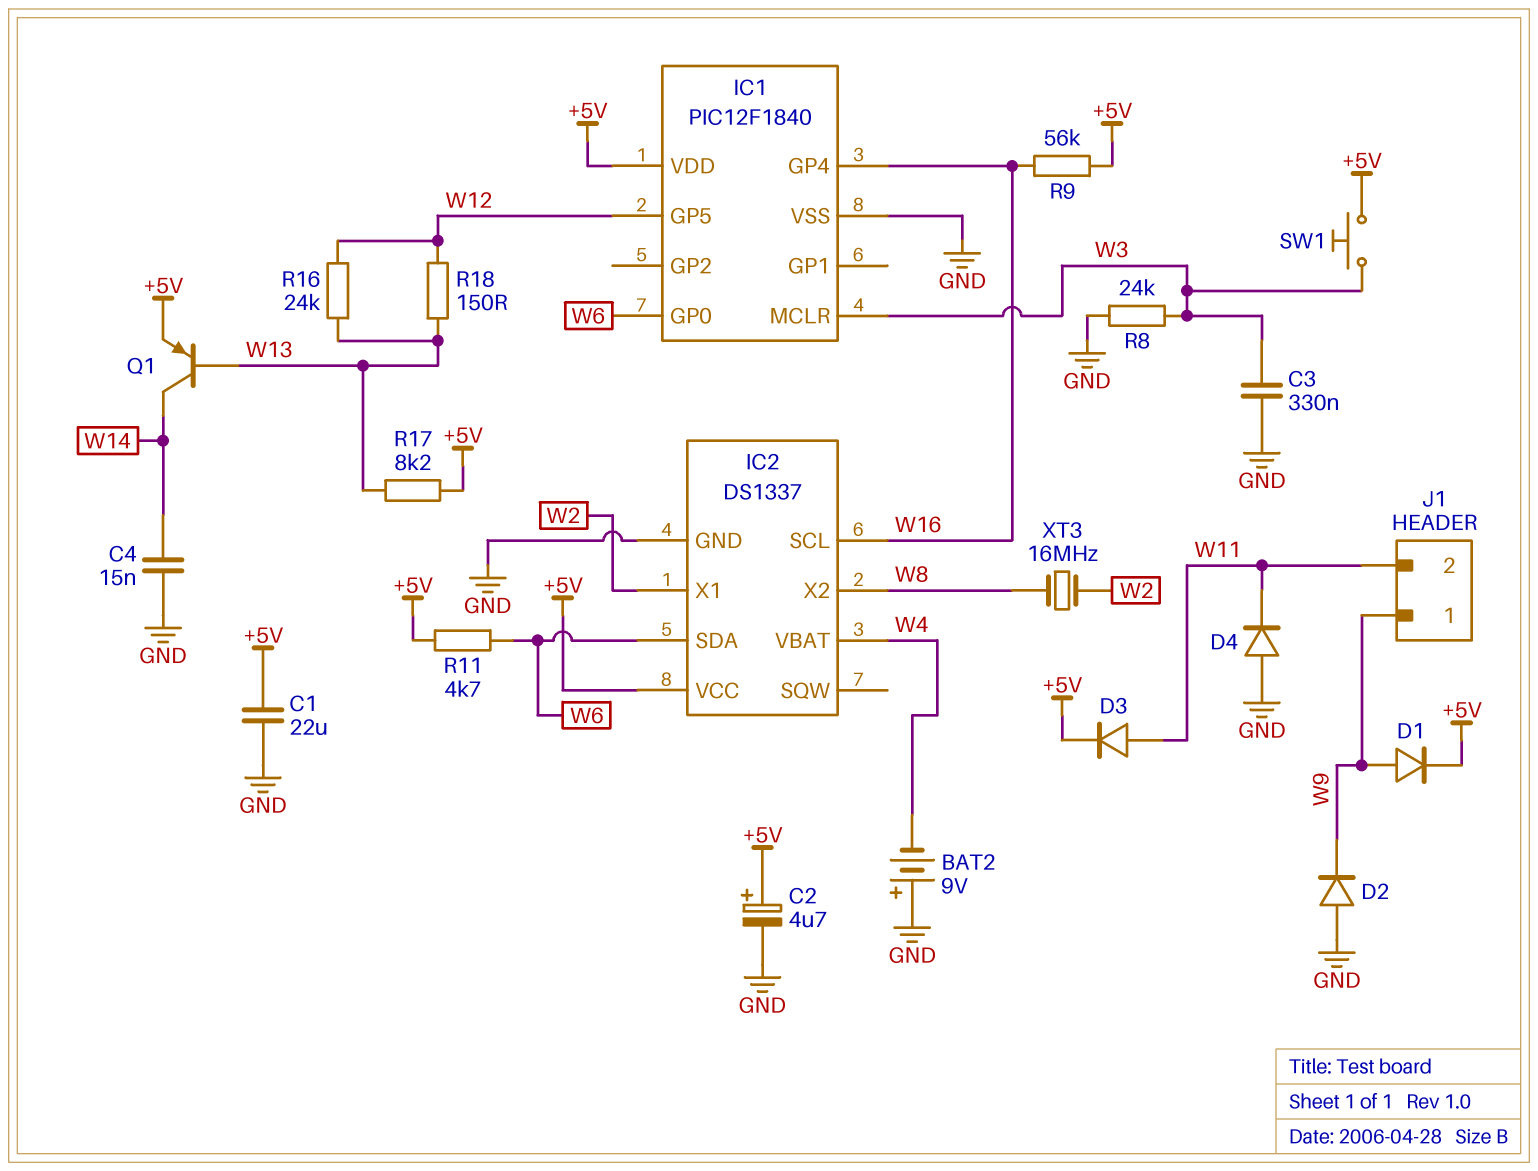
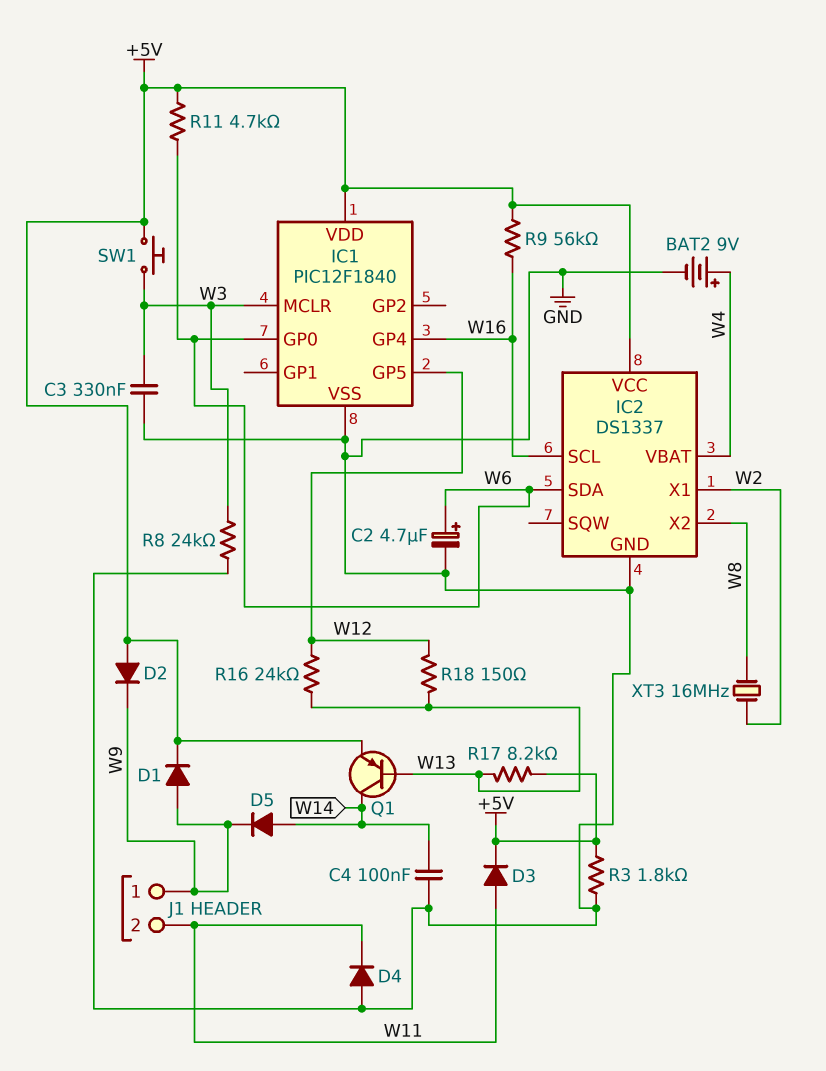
BAT2: 9V (plus GND, minus W4) -> 9V (plus W4, minus GND)
C1: 22uF (+5V, GND) -> none
C2: 4.7uF (plus +5V, minus GND) -> 4.7uF (plus W6, minus GND)
C4: 15nF (GND, W14) -> 100nF (GND, W14)
D2: diode (A GND, K W9) -> diode (A +5V, K W9)
D5: none -> diode (A W14, K W9)
R3: none -> 1.8k (+5V, GND)

